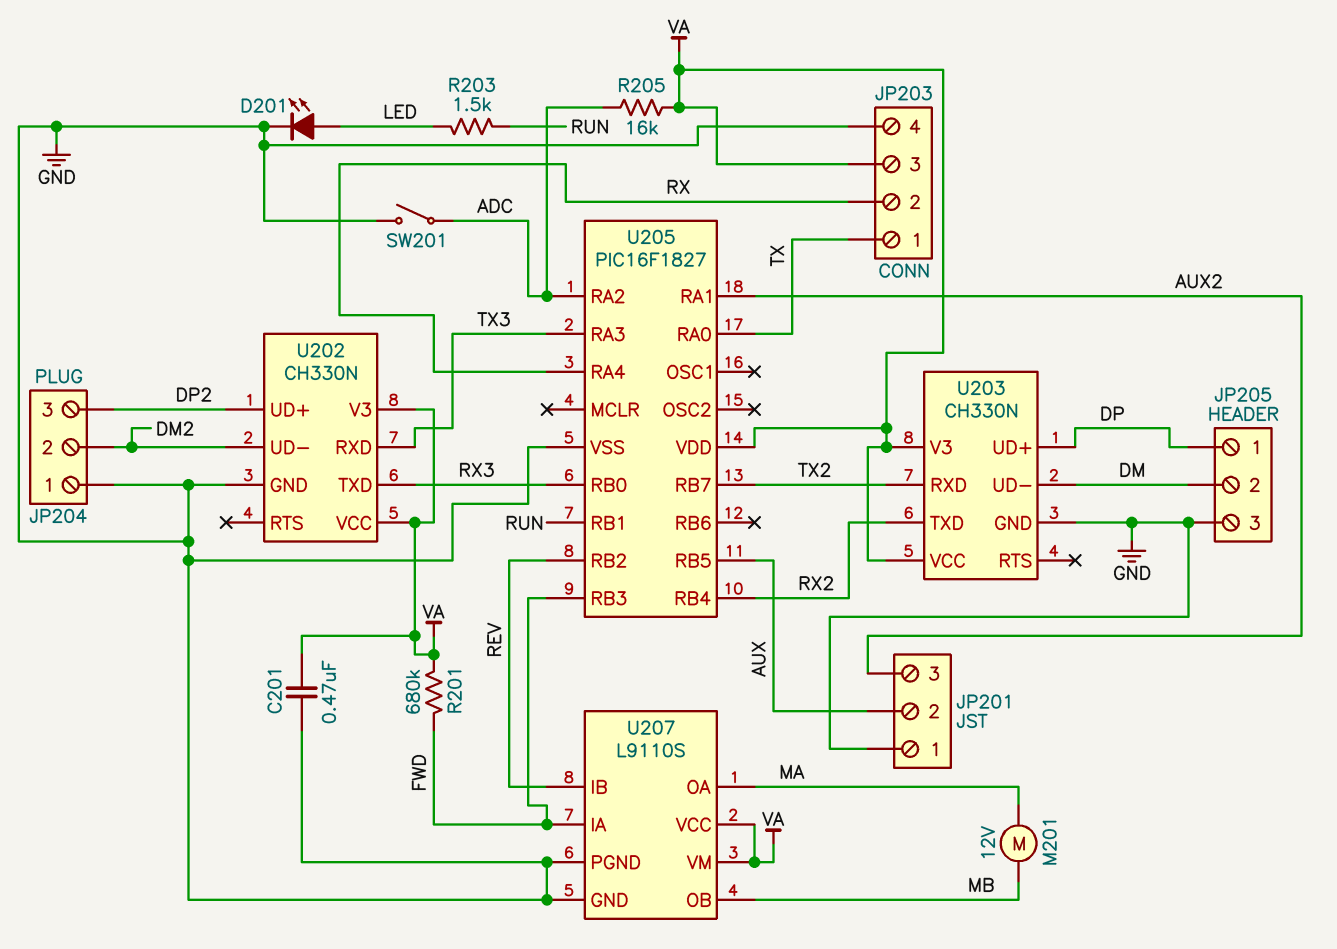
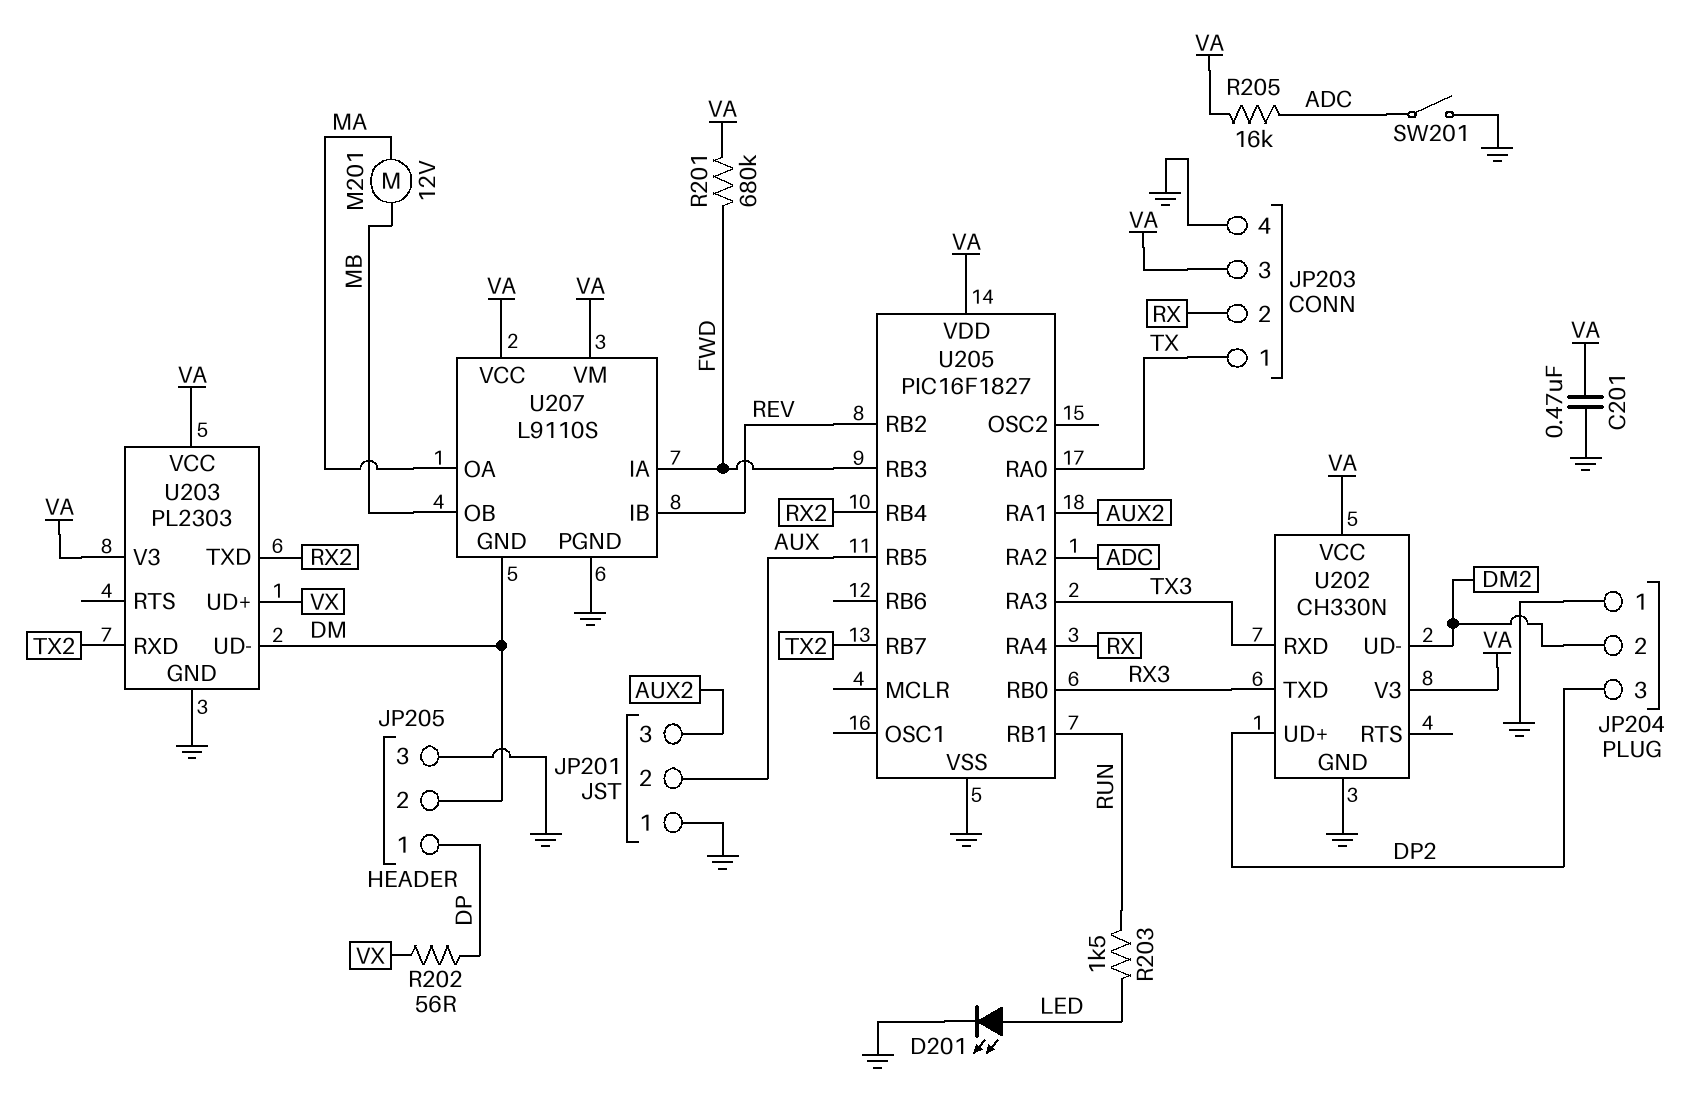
R202: none -> 56 (DP, VX)
U203: CH330N -> PL2303
U203 pin UD+: DP -> VX
U207 pin GND: GND -> DM

